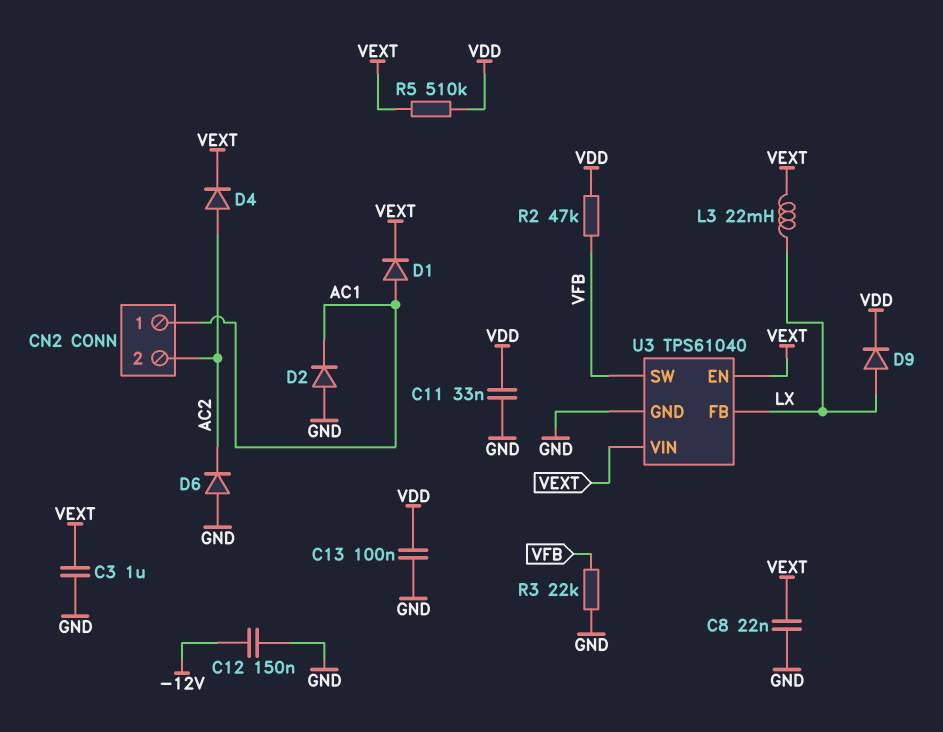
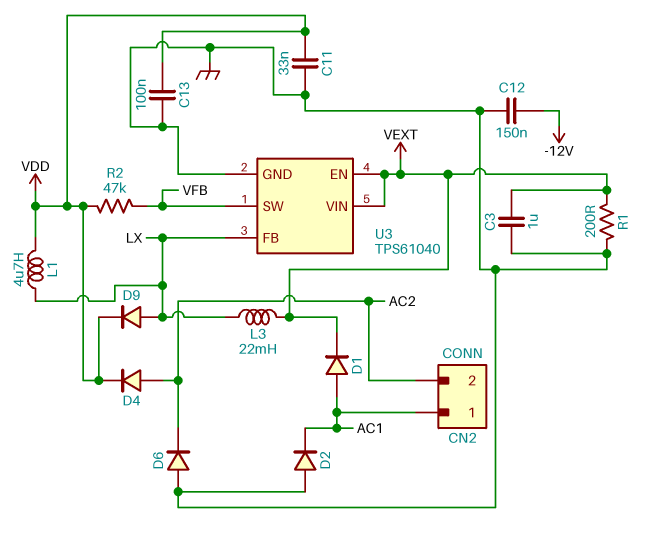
C8: 22nF (GND, VEXT) -> none
D4: diode (A AC2, K VEXT) -> diode (A AC2, K VDD)
L1: none -> 4.7uH (LX, VDD)
R1: none -> 200 (GND, VEXT)
R3: 22k (GND, VFB) -> none
R5: 510k (VDD, VEXT) -> none

